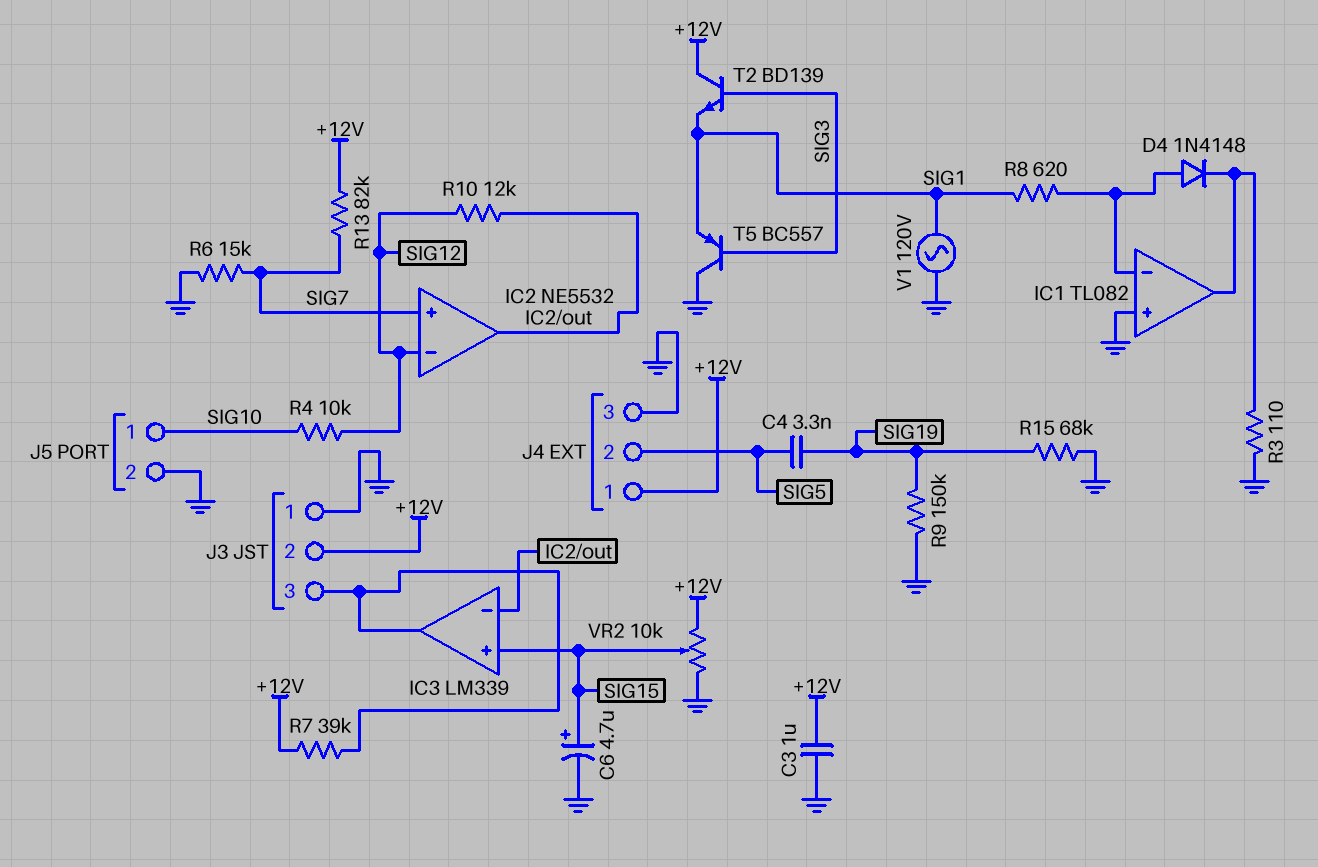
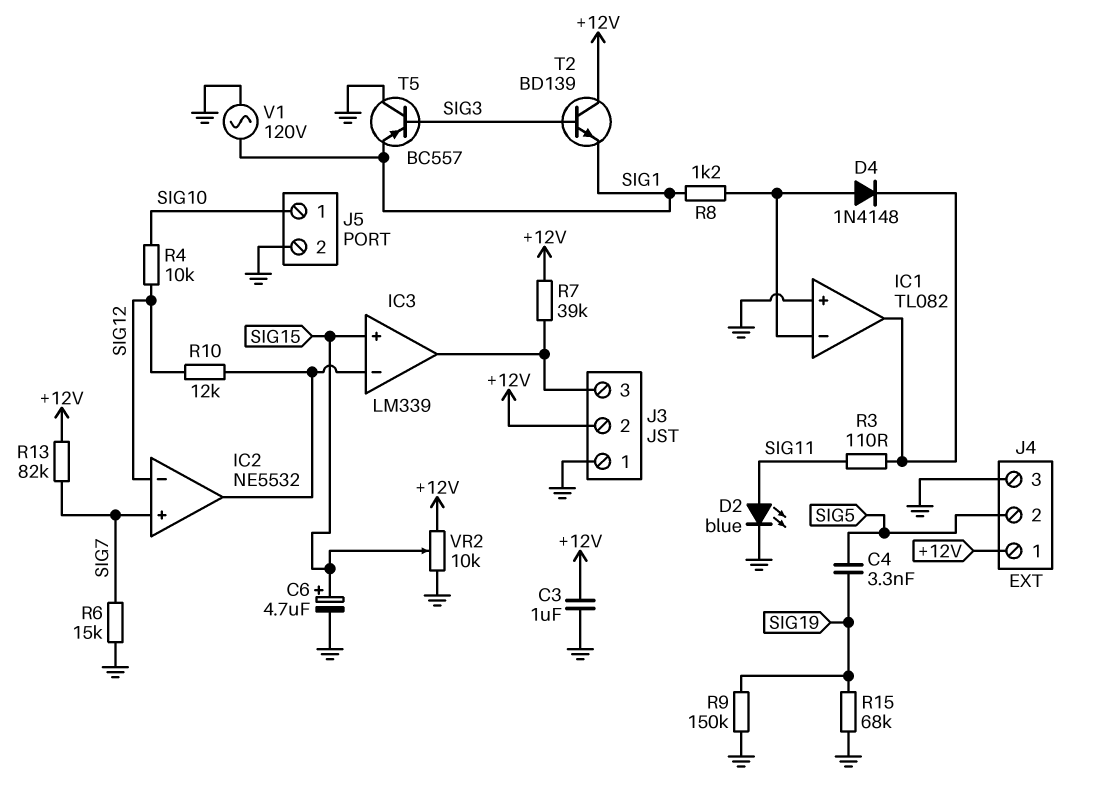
D2: none -> LED blue (A SIG11, K GND)
R3: 110 (GND, IC1/out) -> 110 (IC1/out, SIG11)
R8: 620 (IC1/in-, SIG1) -> 1.2k (IC1/in-, SIG1)

